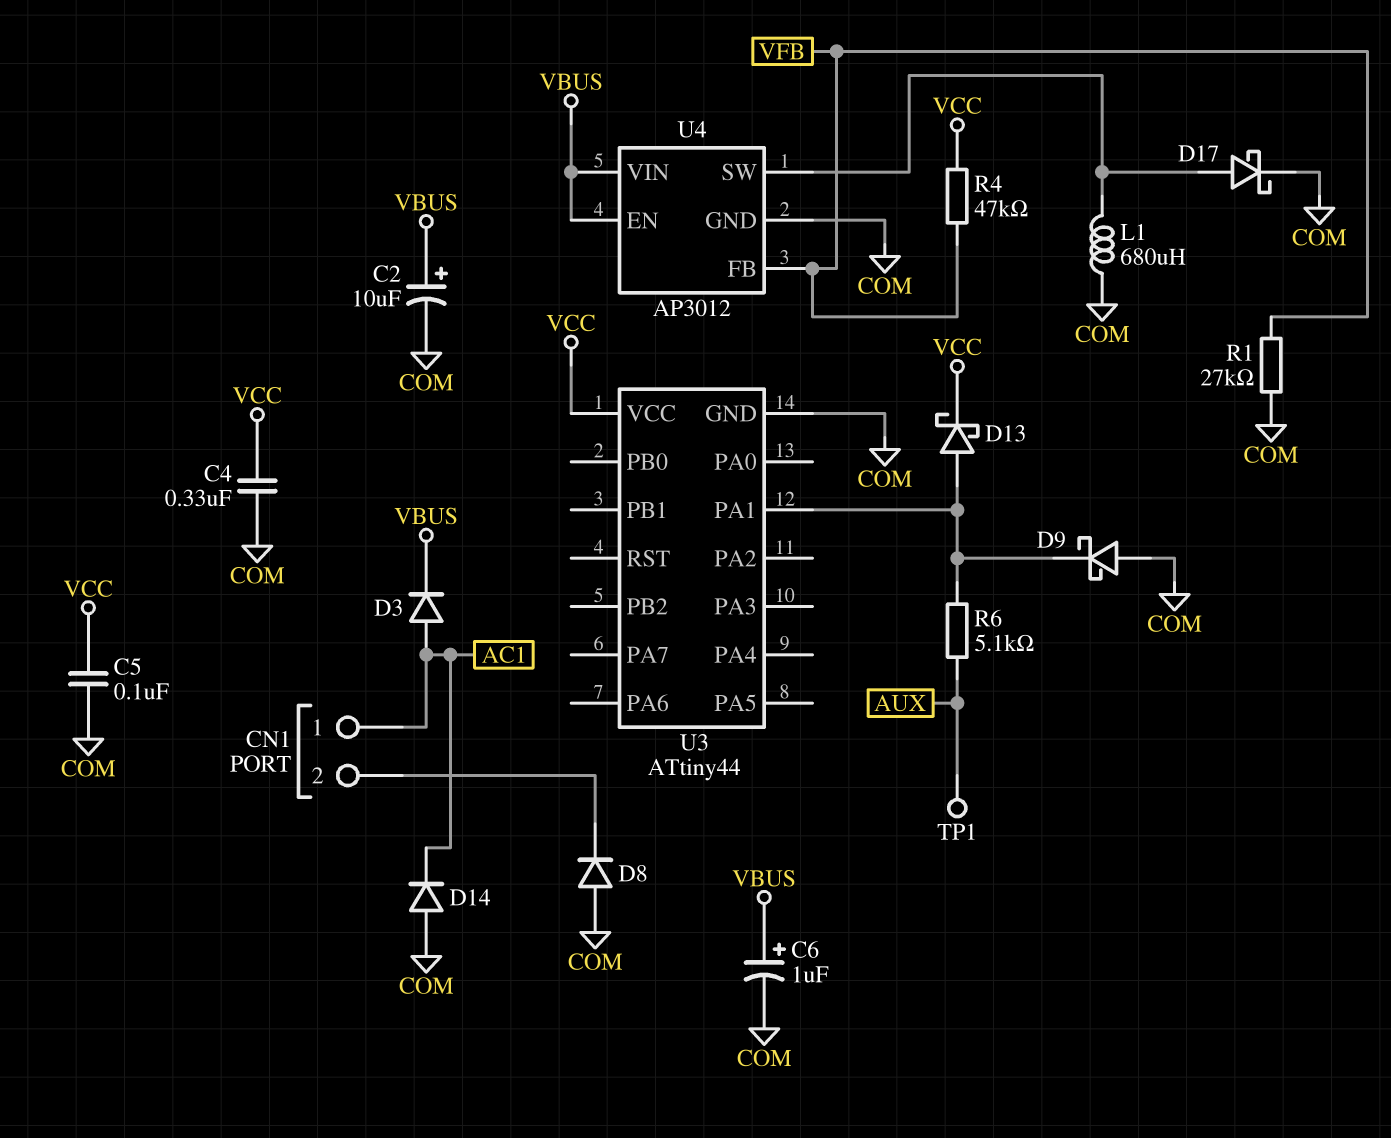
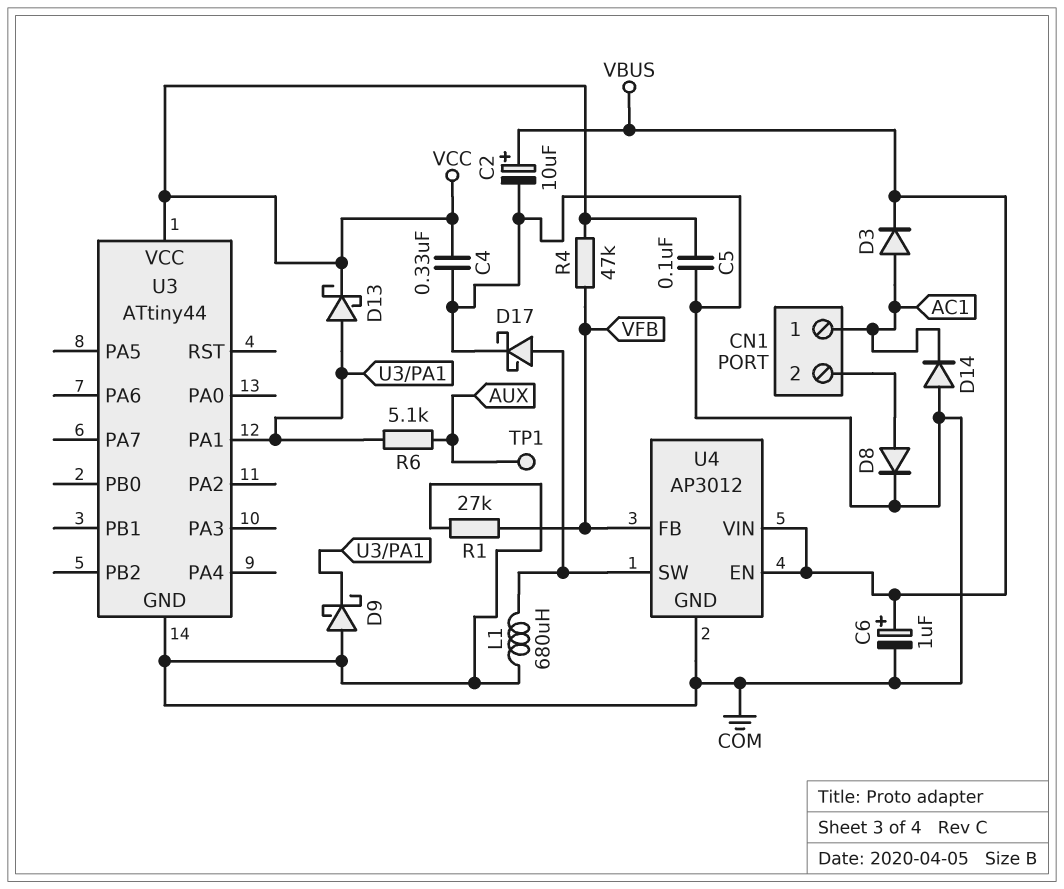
D8: diode (A COM, K CN1/2) -> diode (A CN1/2, K COM)

